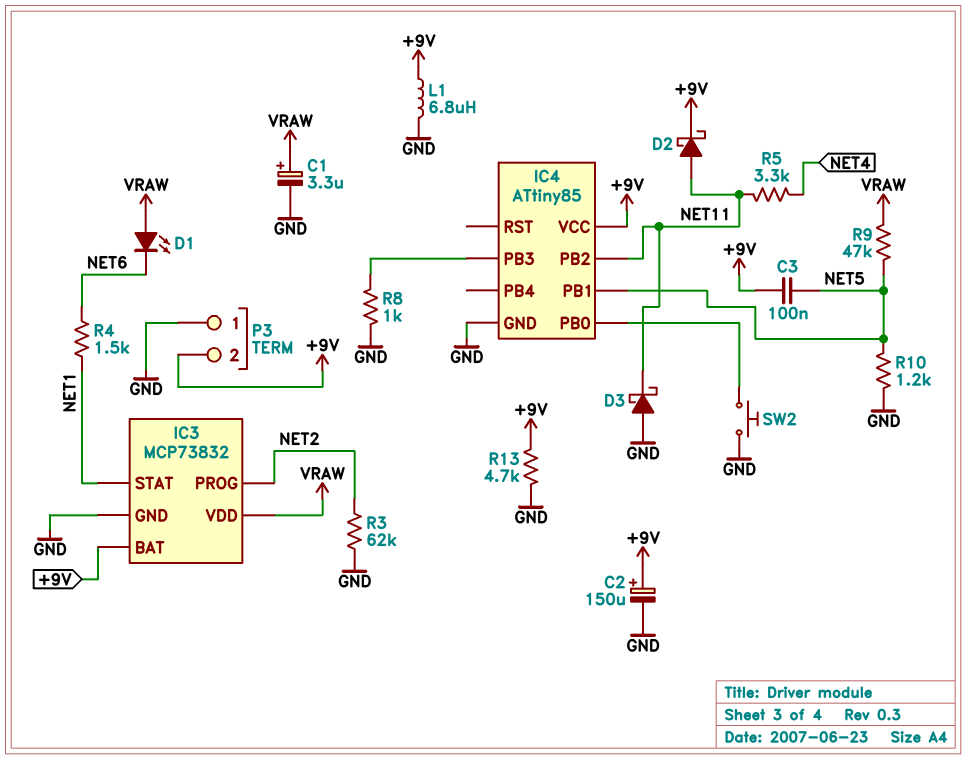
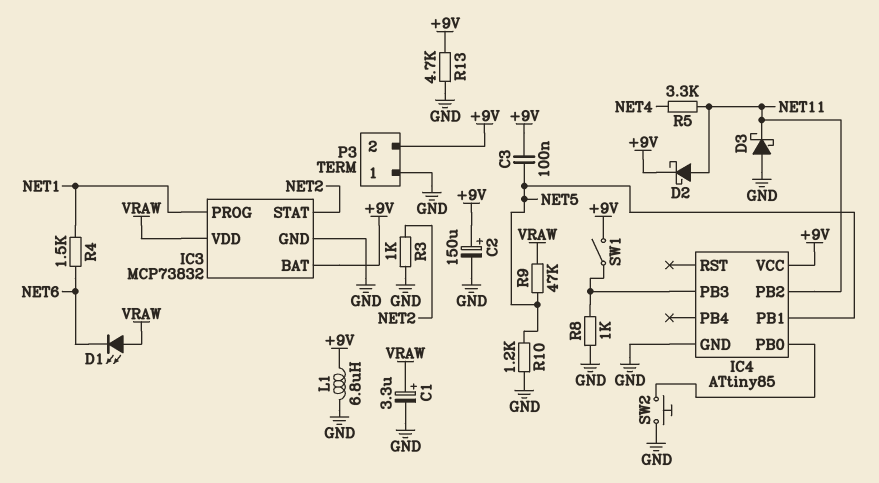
IC3 pin PROG: NET2 -> NET1
IC3 pin STAT: NET1 -> NET2
R3: 62k (GND, NET2) -> 1k (GND, NET2)
SW1: none -> switch (+9V, IC4/PB3)

